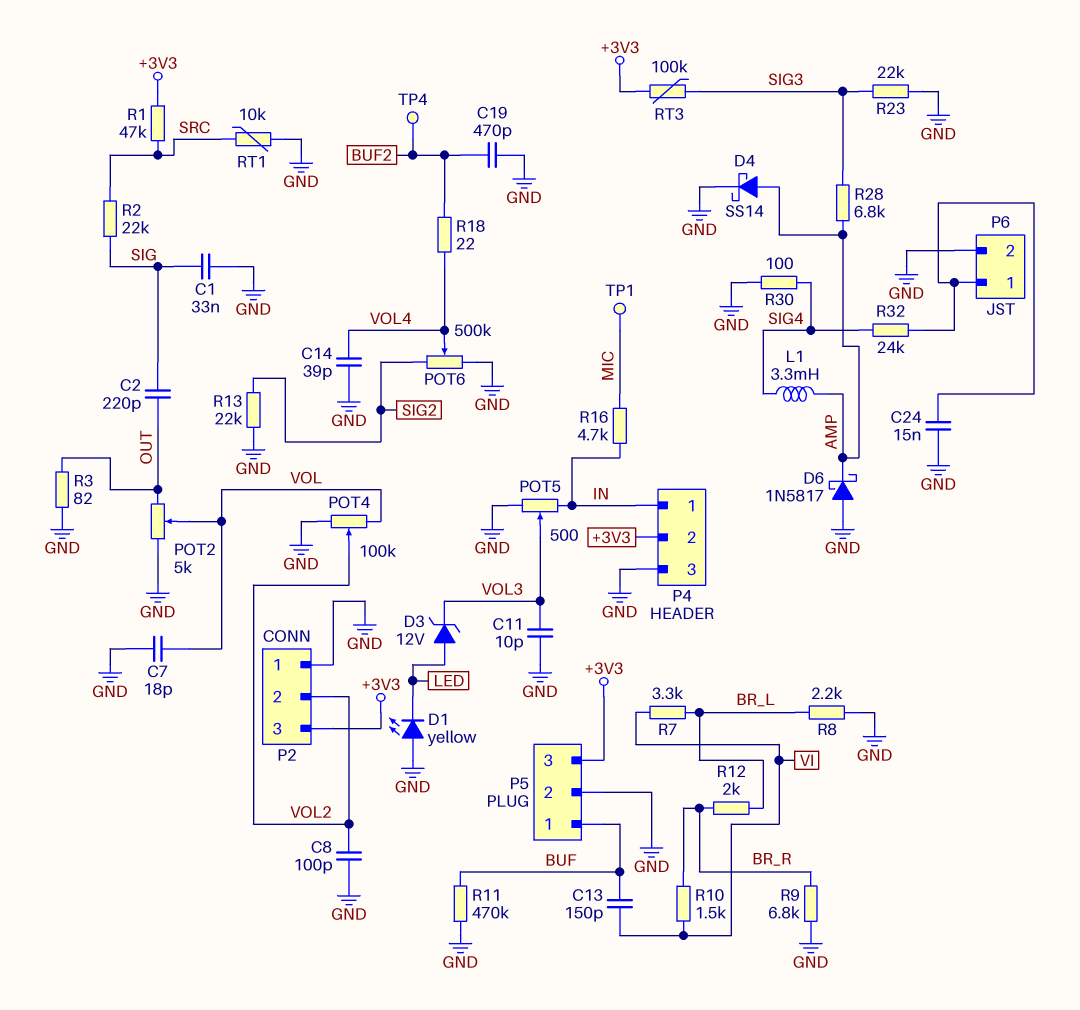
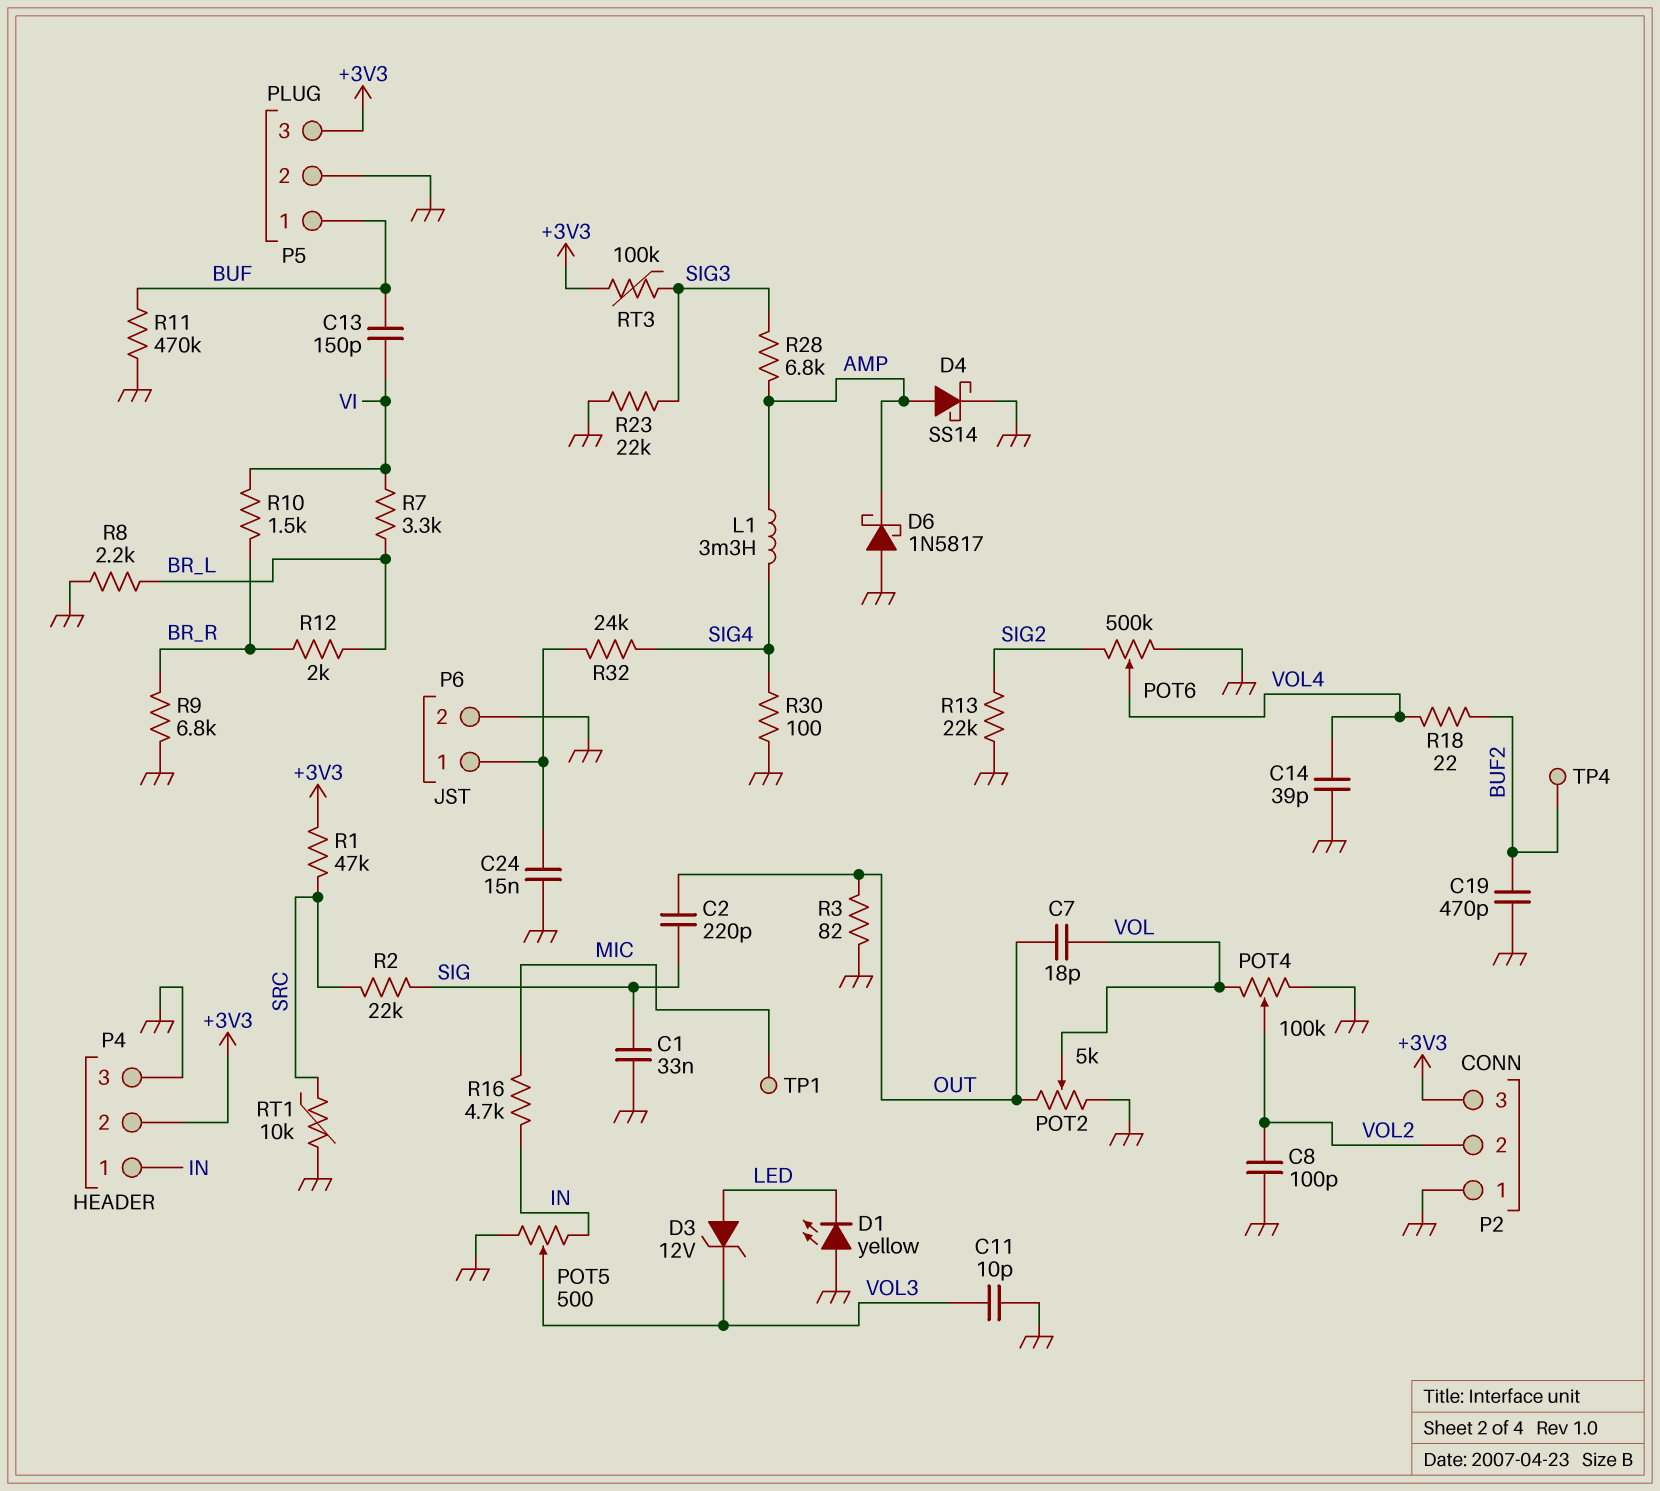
C7: 18pF (GND, VOL) -> 18pF (OUT, VOL)

